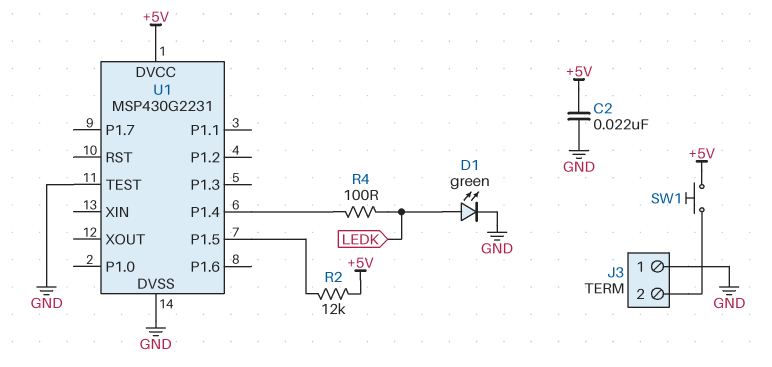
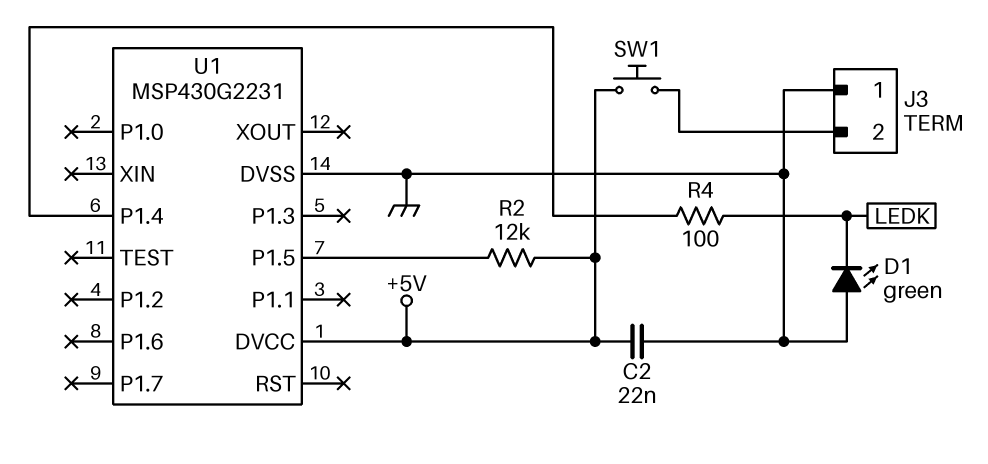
D1: LED green (A LEDK, K GND) -> LED green (A GND, K LEDK)
U1 pin TEST: GND -> none

